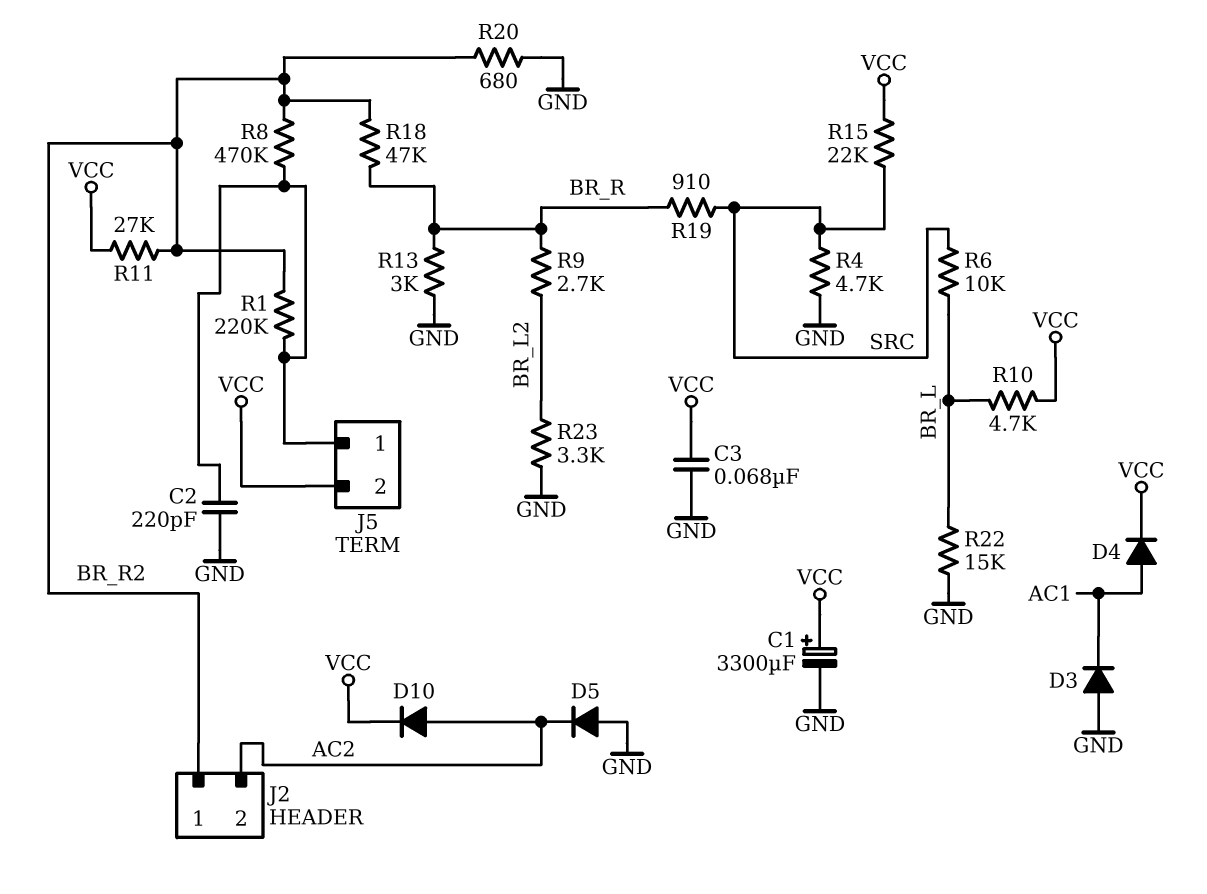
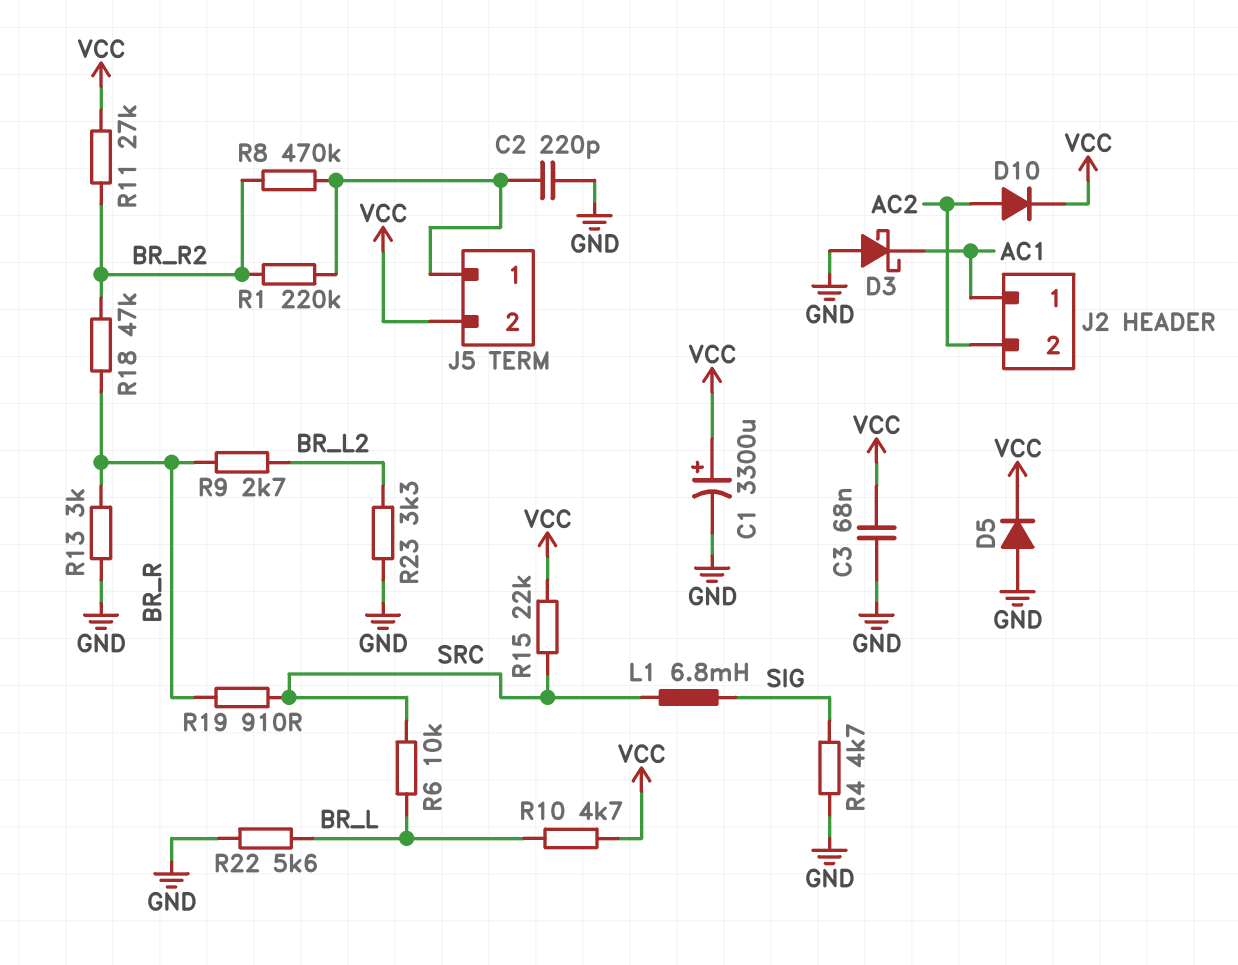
D3: diode (A GND, K AC1) -> schottky (A GND, K AC1)
D4: diode (A AC1, K VCC) -> none
D5: diode (A GND, K AC2) -> diode (A GND, K VCC)
J2 pin 1: BR_R2 -> AC1
L1: none -> 6.8mH (SIG, SRC)
R4: 4.7k (GND, SRC) -> 4.7k (GND, SIG)
R20: 680 (BR_R2, GND) -> none
R22: 15k (BR_L, GND) -> 5.6k (BR_L, GND)

